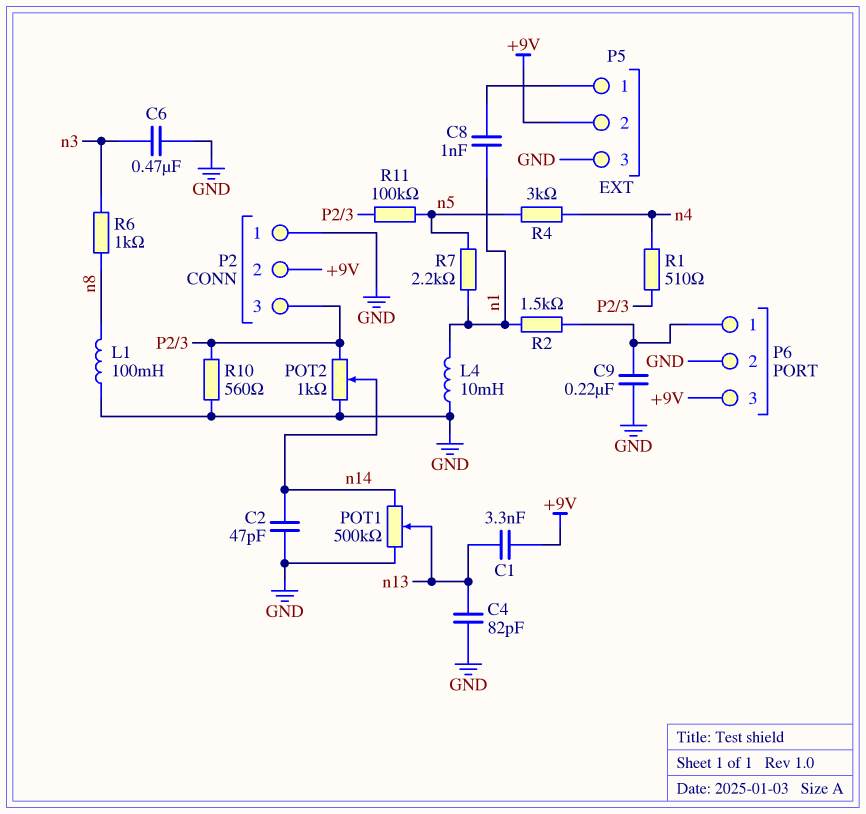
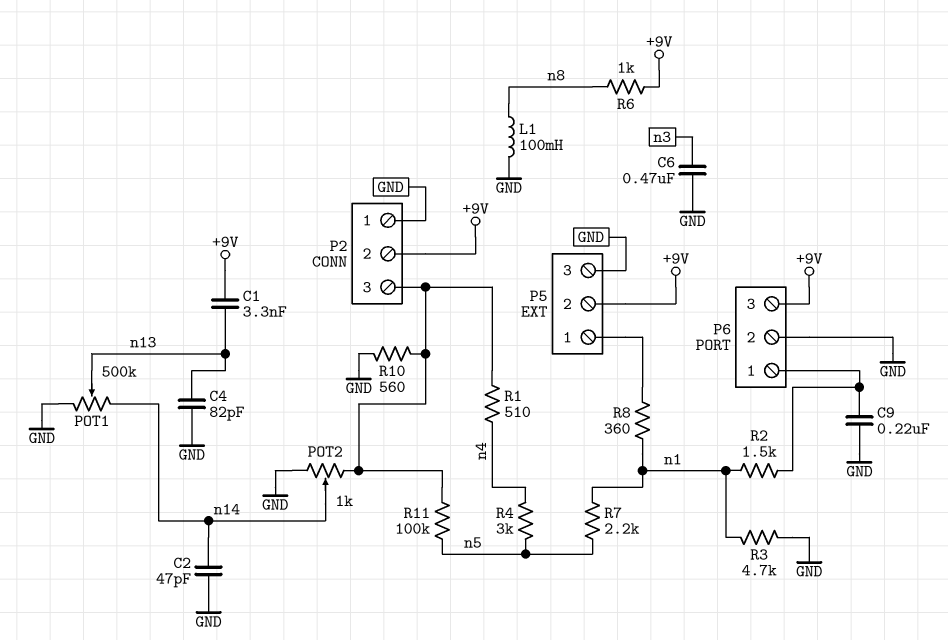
C8: 1nF (P5/1, n1) -> none
L4: 10mH (GND, n1) -> none
R3: none -> 4.7k (GND, n1)
R6: 1k (n3, n8) -> 1k (+9V, n8)
R8: none -> 360 (P5/1, n1)

